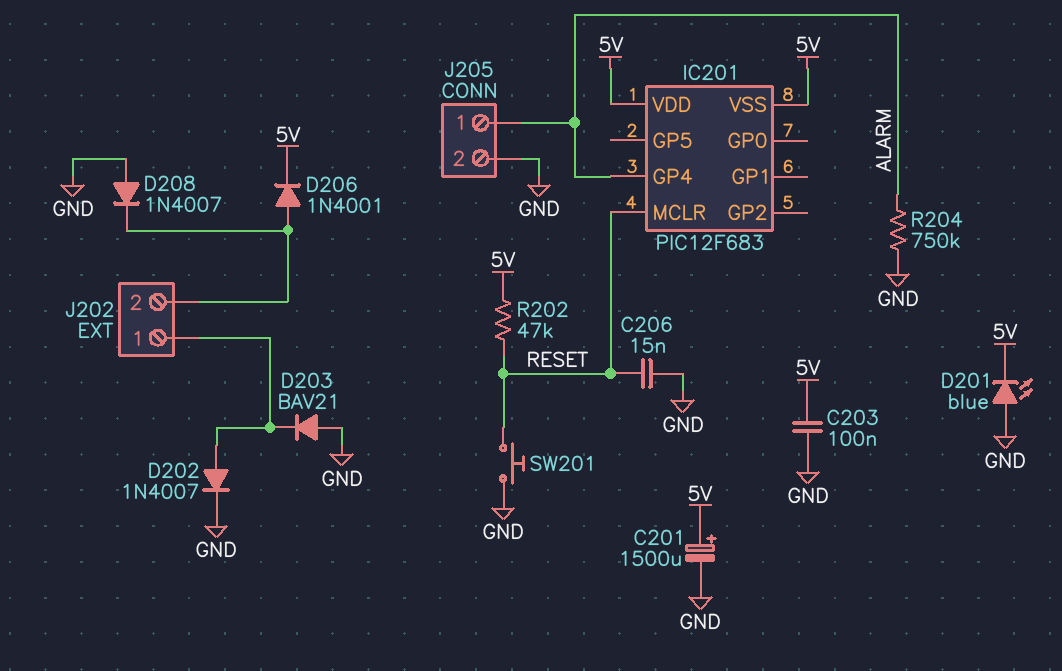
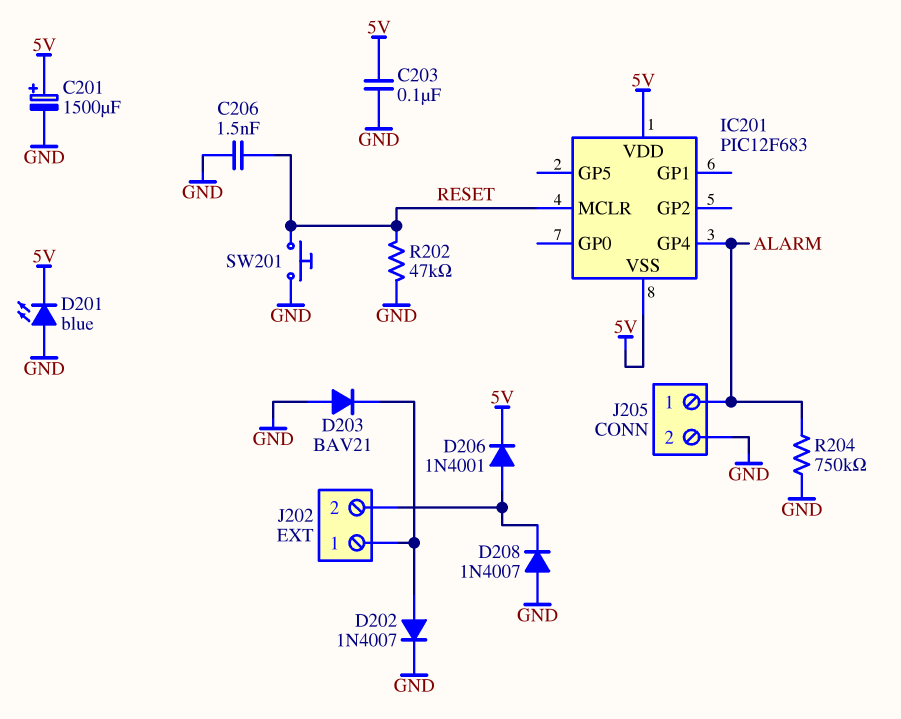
C206: 15nF (GND, RESET) -> 1.5nF (GND, RESET)
R202: 47k (5V, RESET) -> 47k (GND, RESET)

